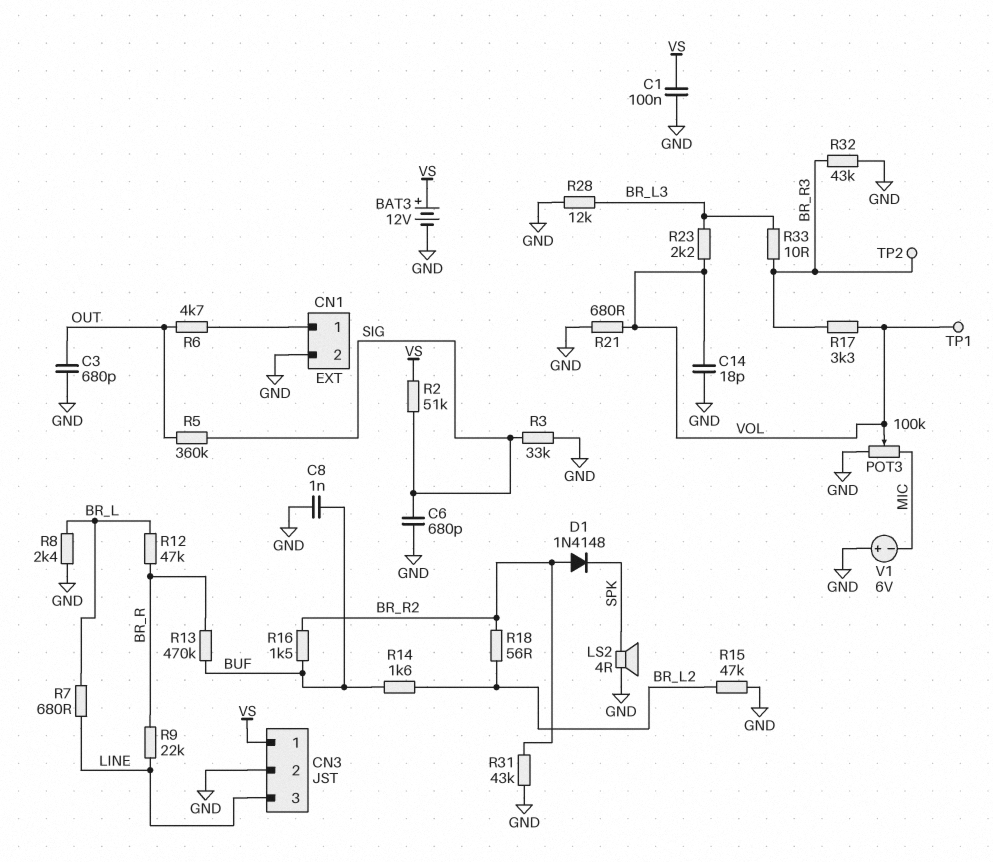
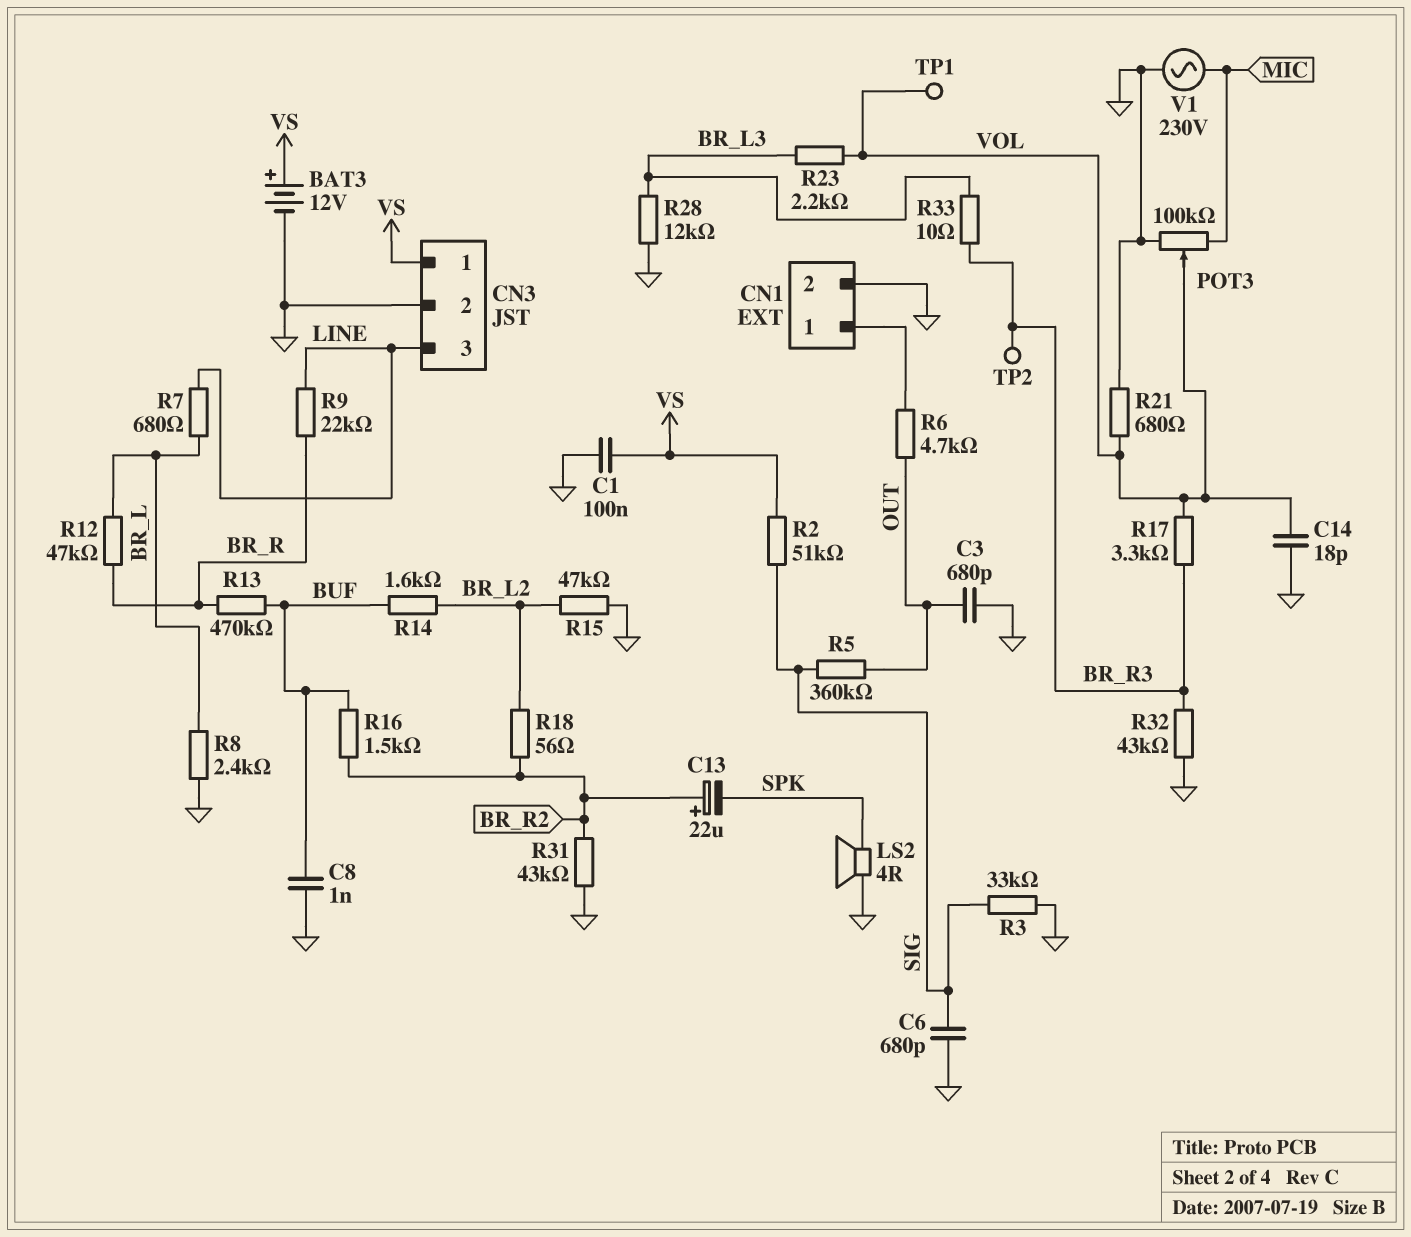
C13: none -> 22uF (plus BR_R2, minus SPK)
D1: diode 1N4148 (A BR_R2, K SPK) -> none
V1: 6V (plus GND, minus MIC) -> AC 230V (GND, MIC)

